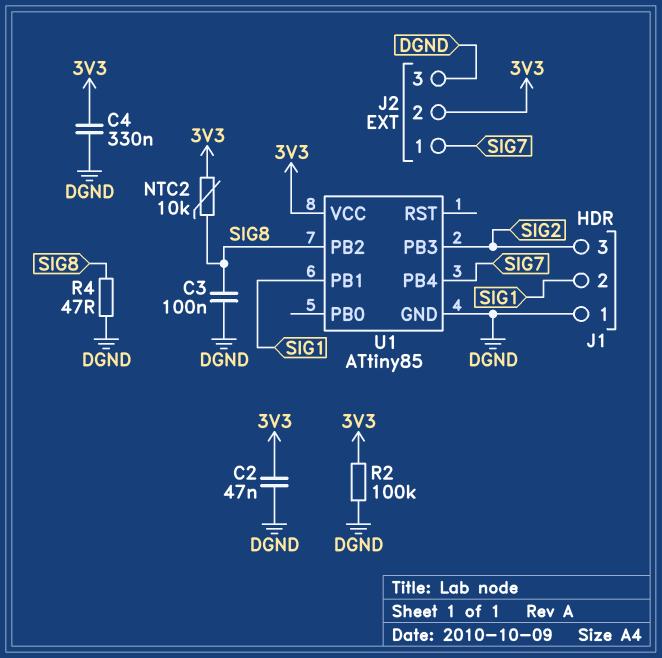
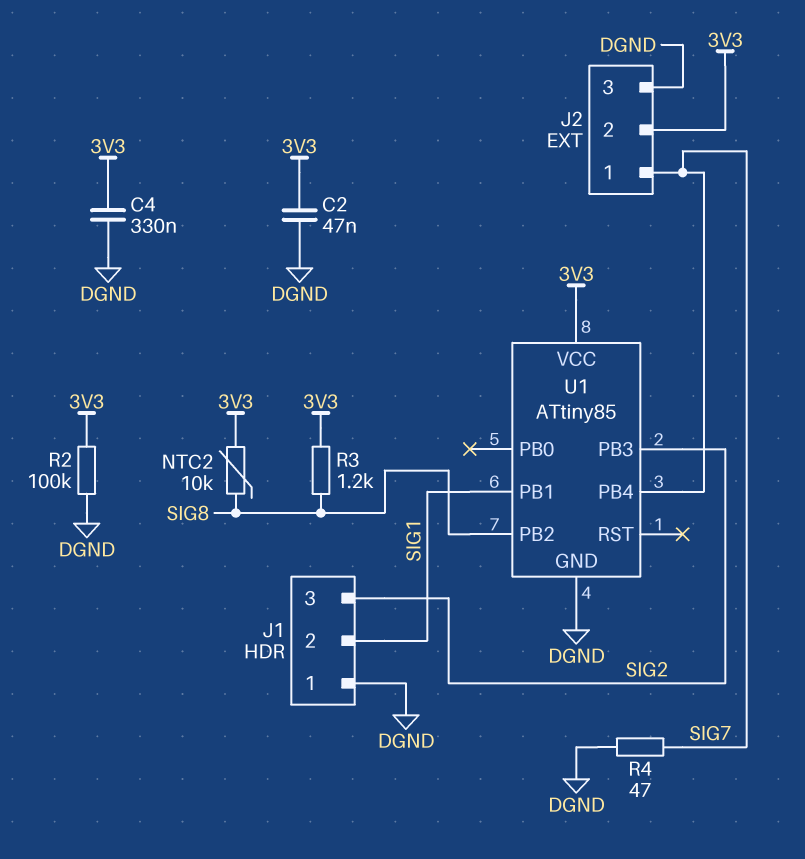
C3: 100nF (DGND, SIG8) -> none
R3: none -> 1.2k (3V3, SIG8)
R4: 47 (DGND, SIG8) -> 47 (DGND, SIG7)

